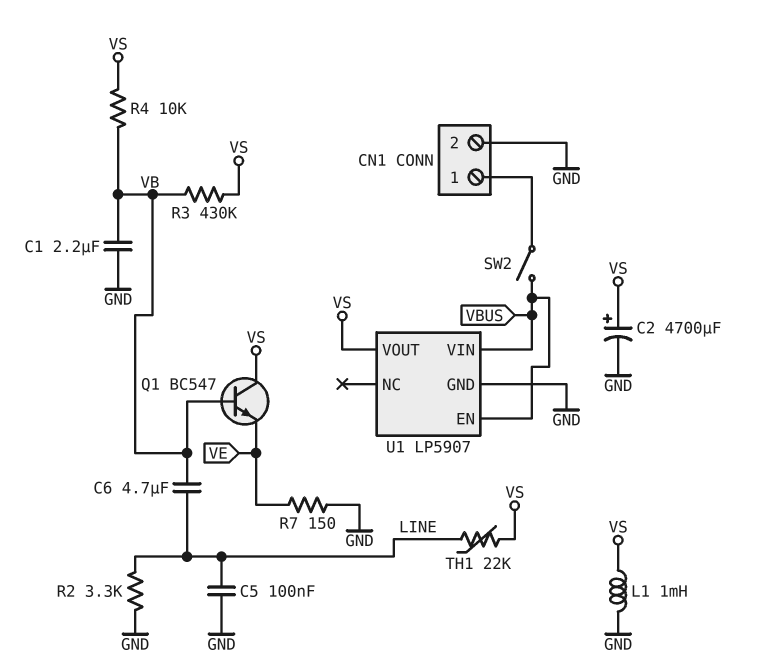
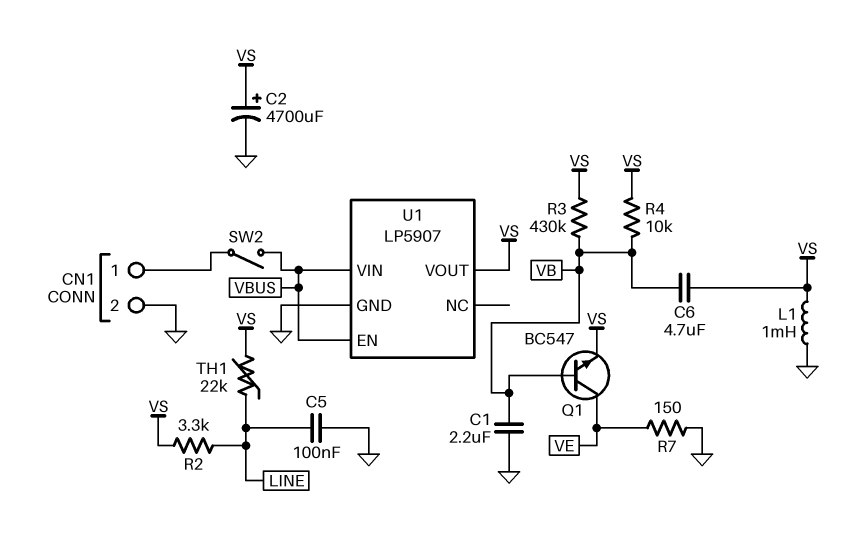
C6: 4.7uF (LINE, VB) -> 4.7uF (VB, VS)
Q1: NPN BC547 (B VB, C VS, E VE) -> NPN BC547 (B VB, C VE, E VS)
R2: 3.3k (GND, LINE) -> 3.3k (LINE, VS)

